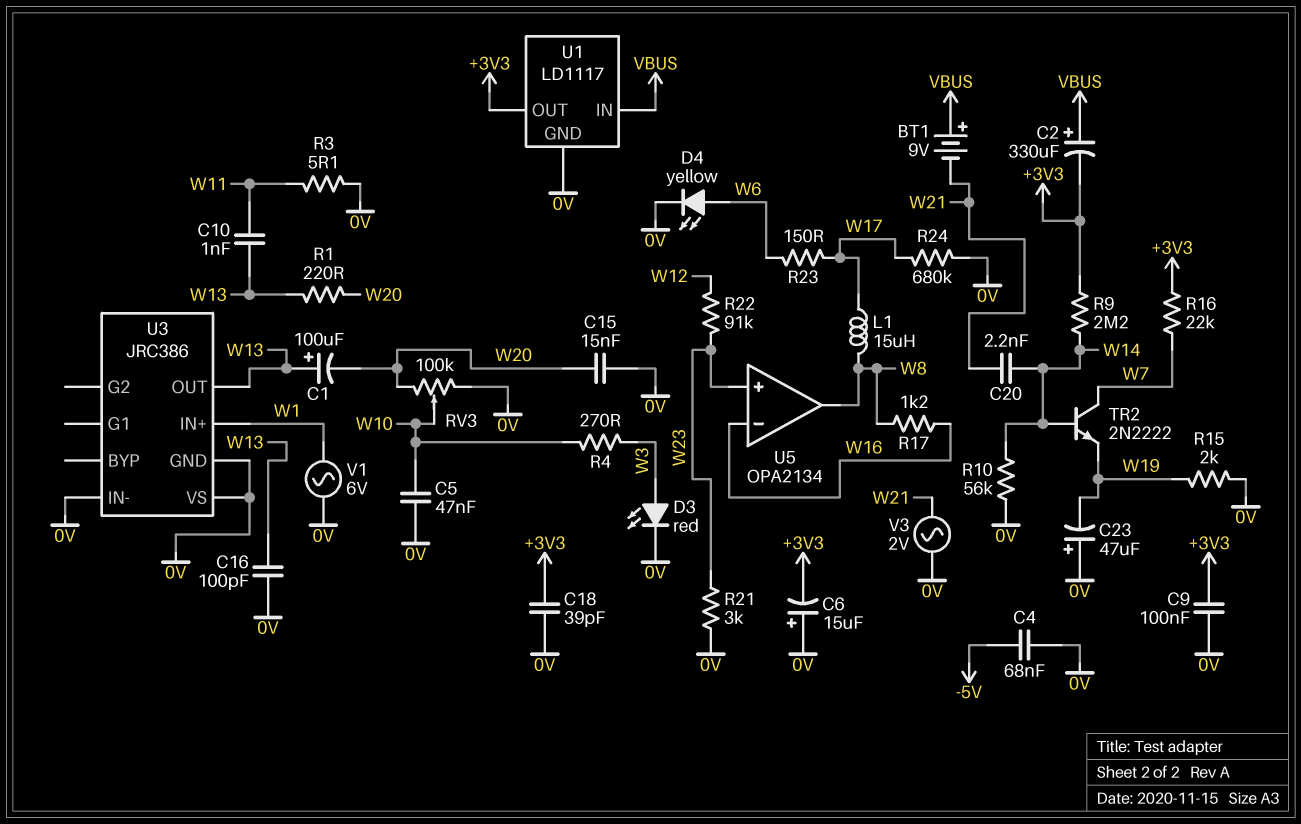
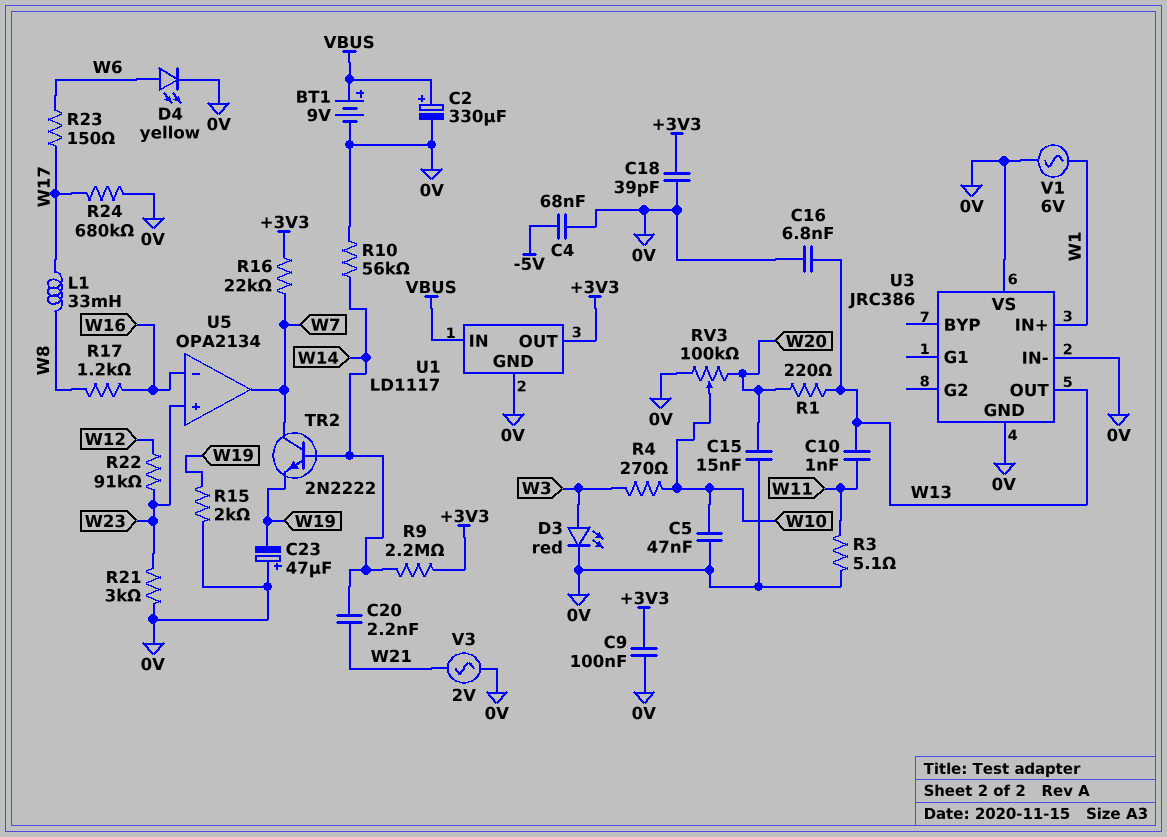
BT1: 9V (plus VBUS, minus W21) -> 9V (plus VBUS, minus 0V)
C1: 100uF (plus W13, minus W20) -> none
C2: 330uF (plus VBUS, minus +3V3) -> 330uF (plus VBUS, minus 0V)
C6: 15uF (plus 0V, minus +3V3) -> none
C16: 100pF (0V, W13) -> 6.8nF (0V, W13)
L1: 15uH (W8, W17) -> 33mH (W8, W17)
U5 pin out: W8 -> W7

